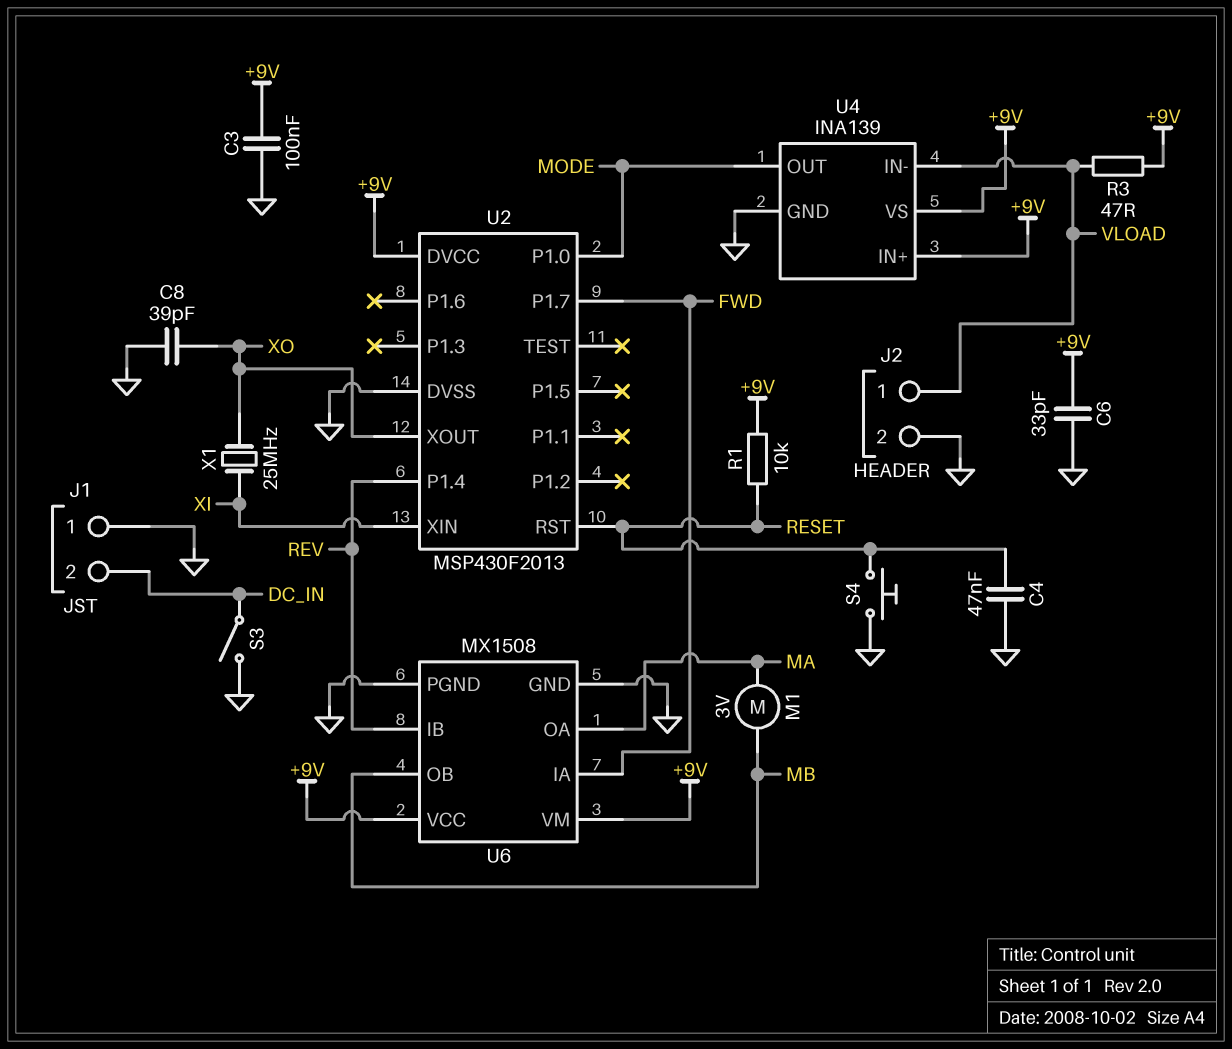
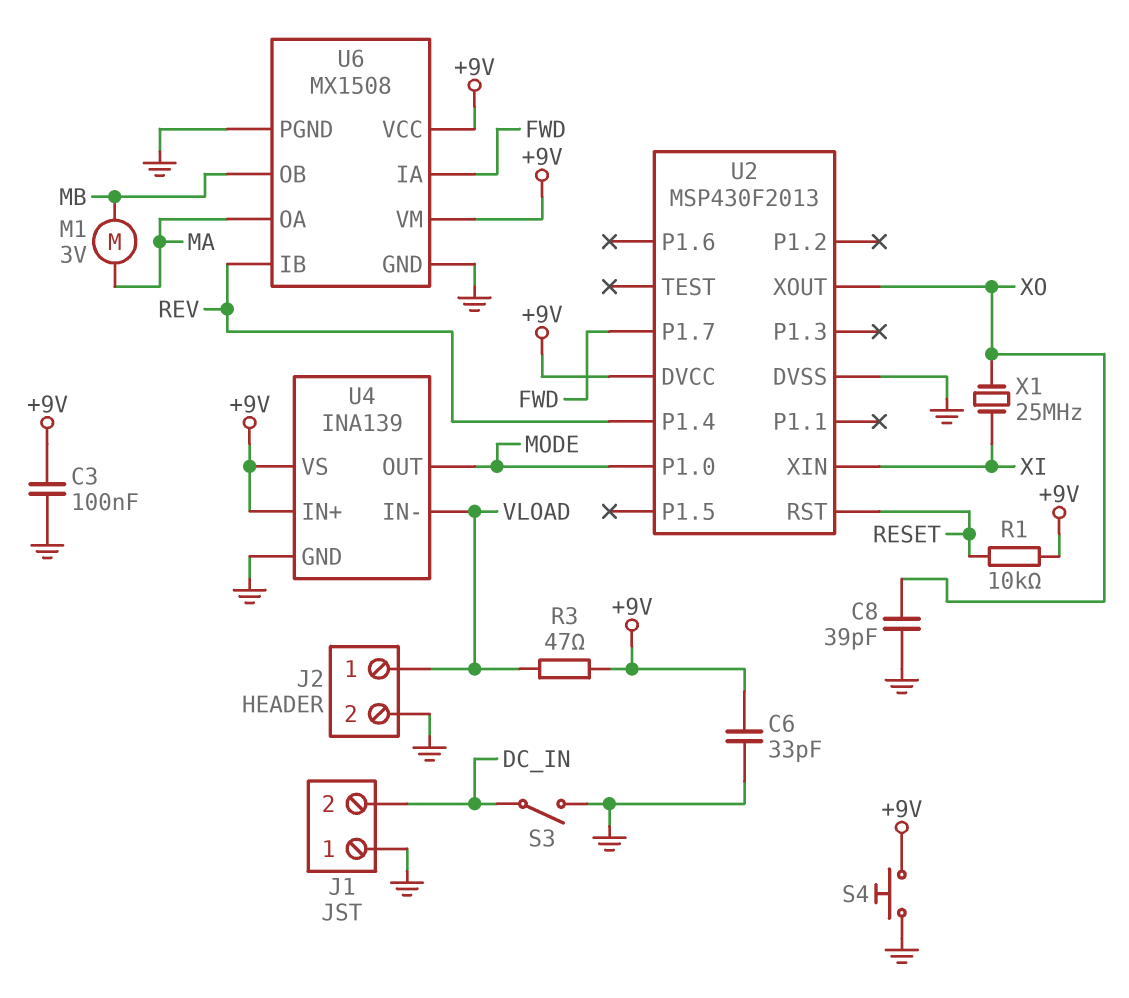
C4: 47nF (GND, RESET) -> none
S4: button (GND, RESET) -> button (+9V, GND)

